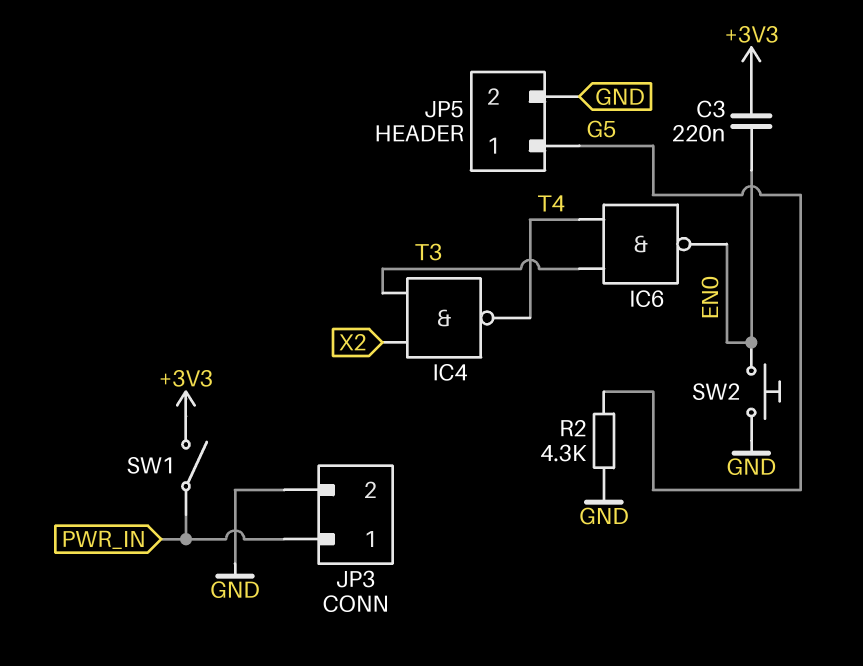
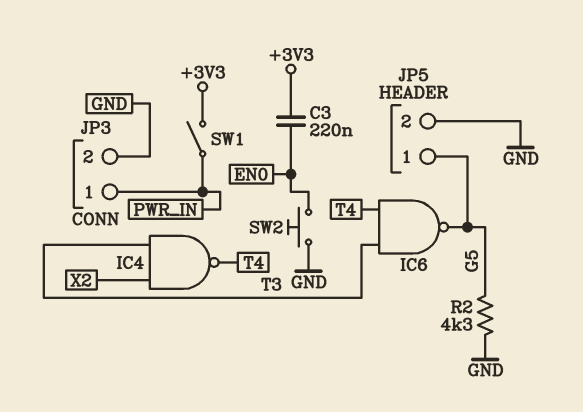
IC6: NAND (in T3, in T4, out EN0) -> NAND (in T3, in T4, out G5)

